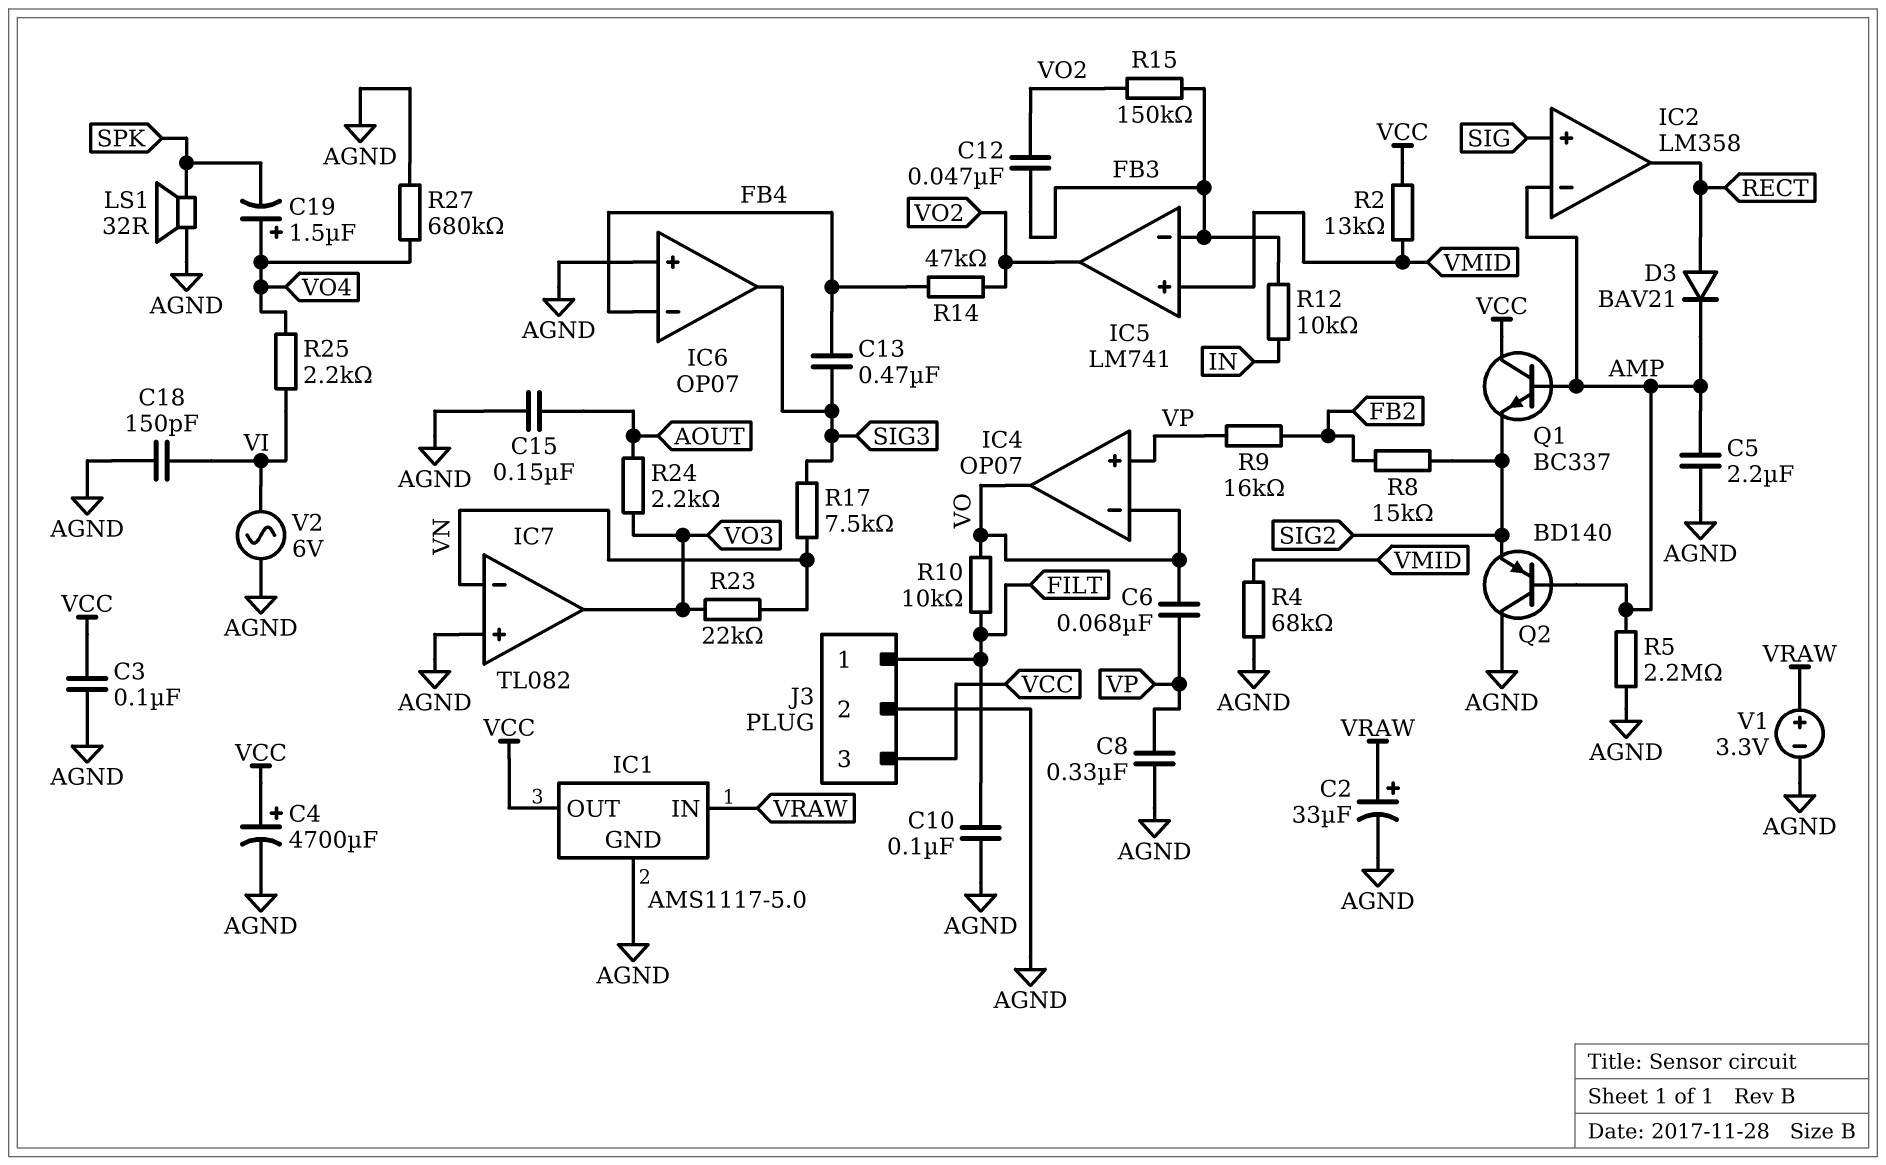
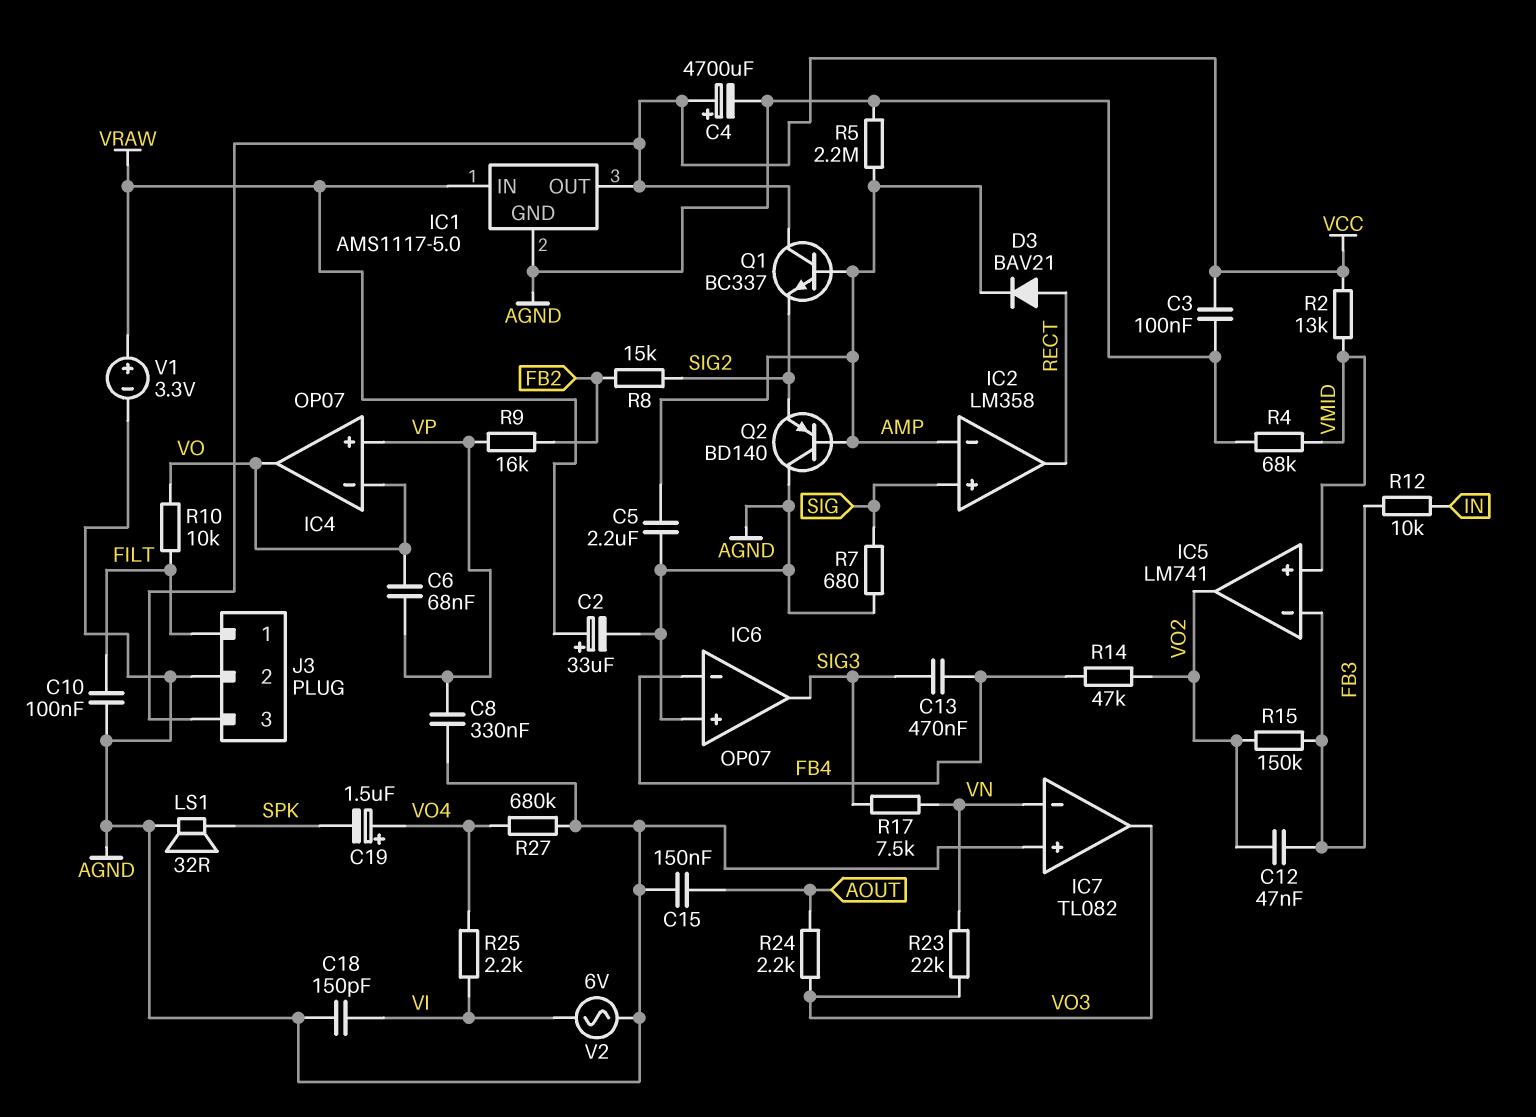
R7: none -> 680 (AGND, SIG)

